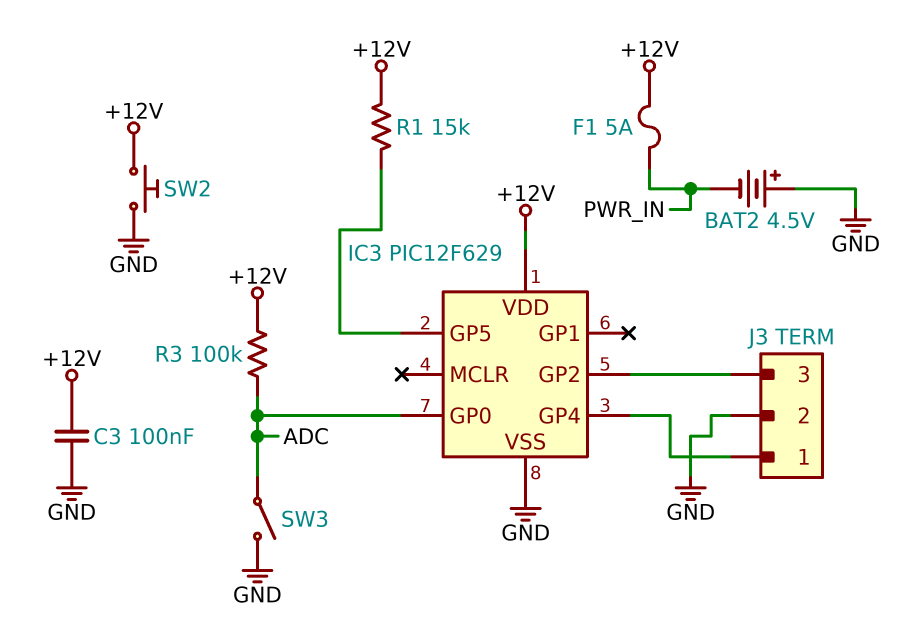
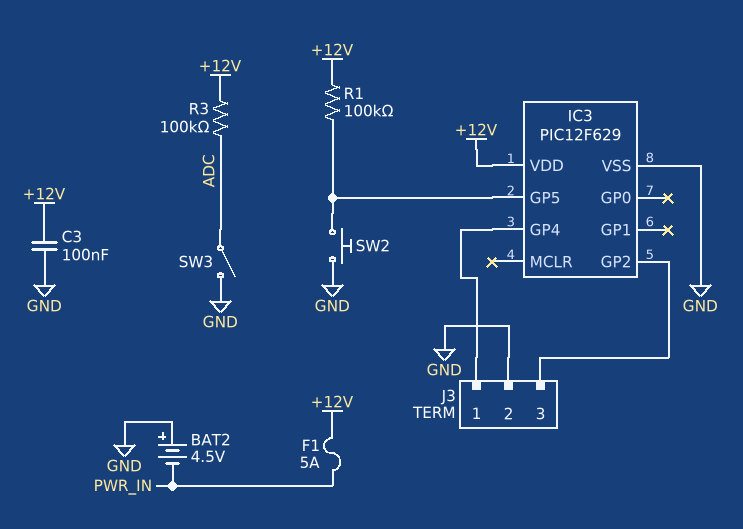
IC3 pin GP0: ADC -> none
R1: 15k (+12V, IC3/GP5) -> 100k (+12V, IC3/GP5)
SW2: button (+12V, GND) -> button (GND, IC3/GP5)

